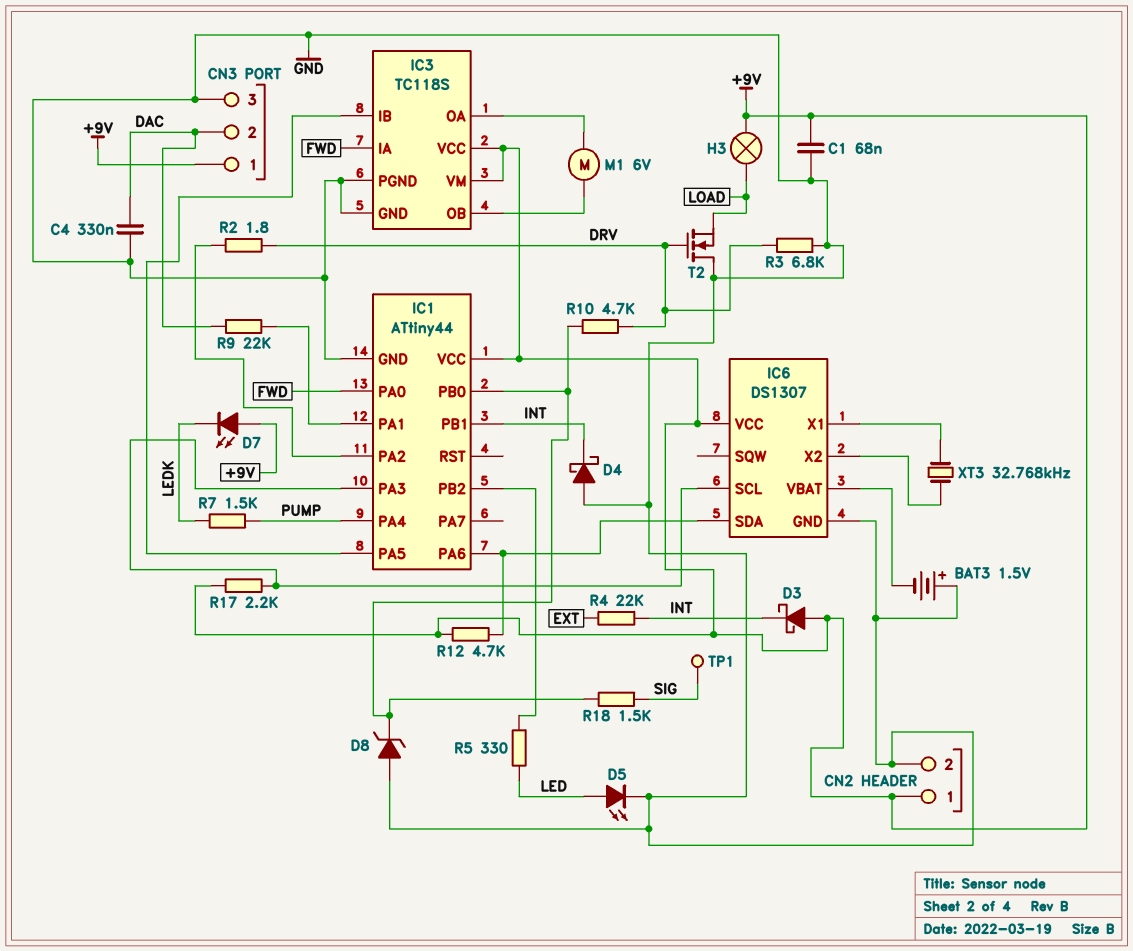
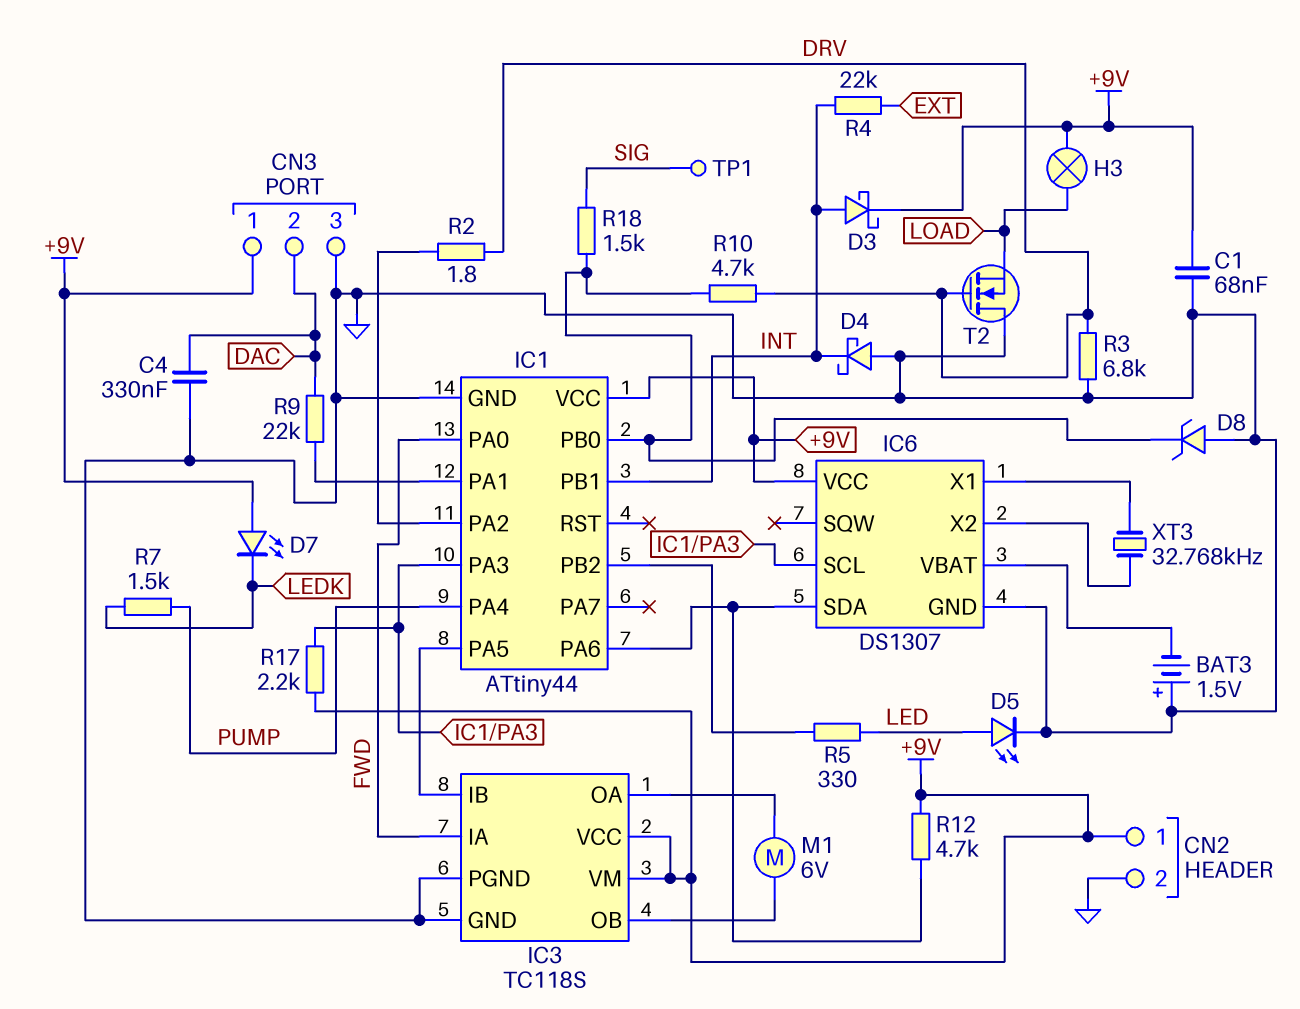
D3: schottky (A +9V, K INT) -> schottky (A INT, K +9V)

